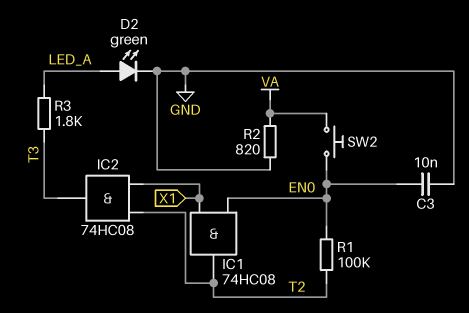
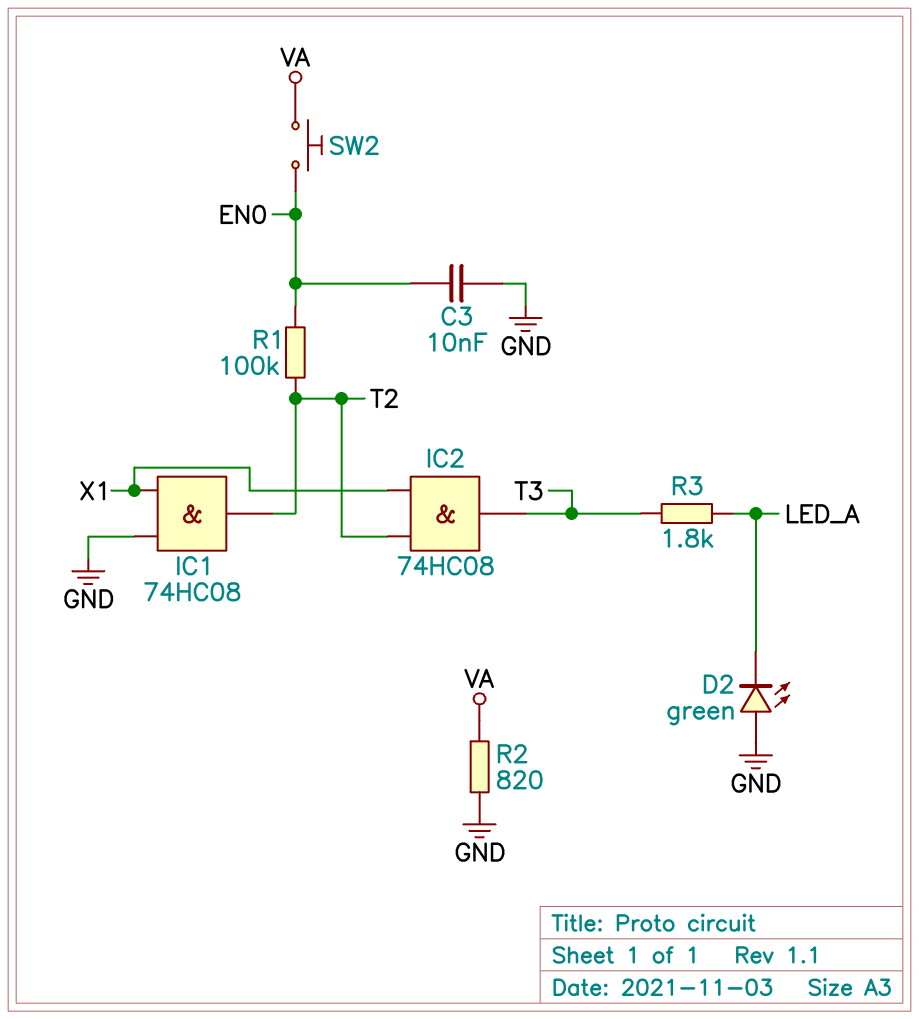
D2: LED green (A LED_A, K GND) -> LED green (A GND, K LED_A)
IC1: AND 74HC08 (in EN0, in X1, out T2) -> AND 74HC08 (in GND, in X1, out T2)

